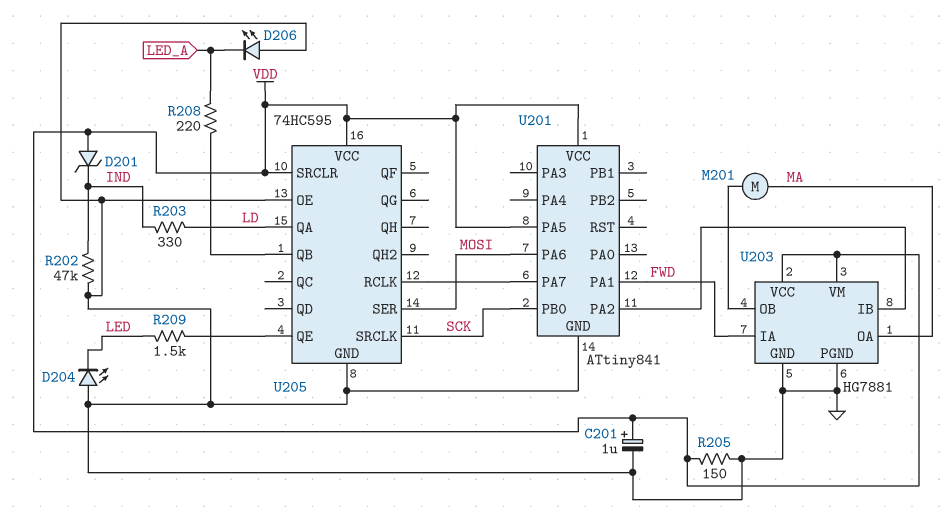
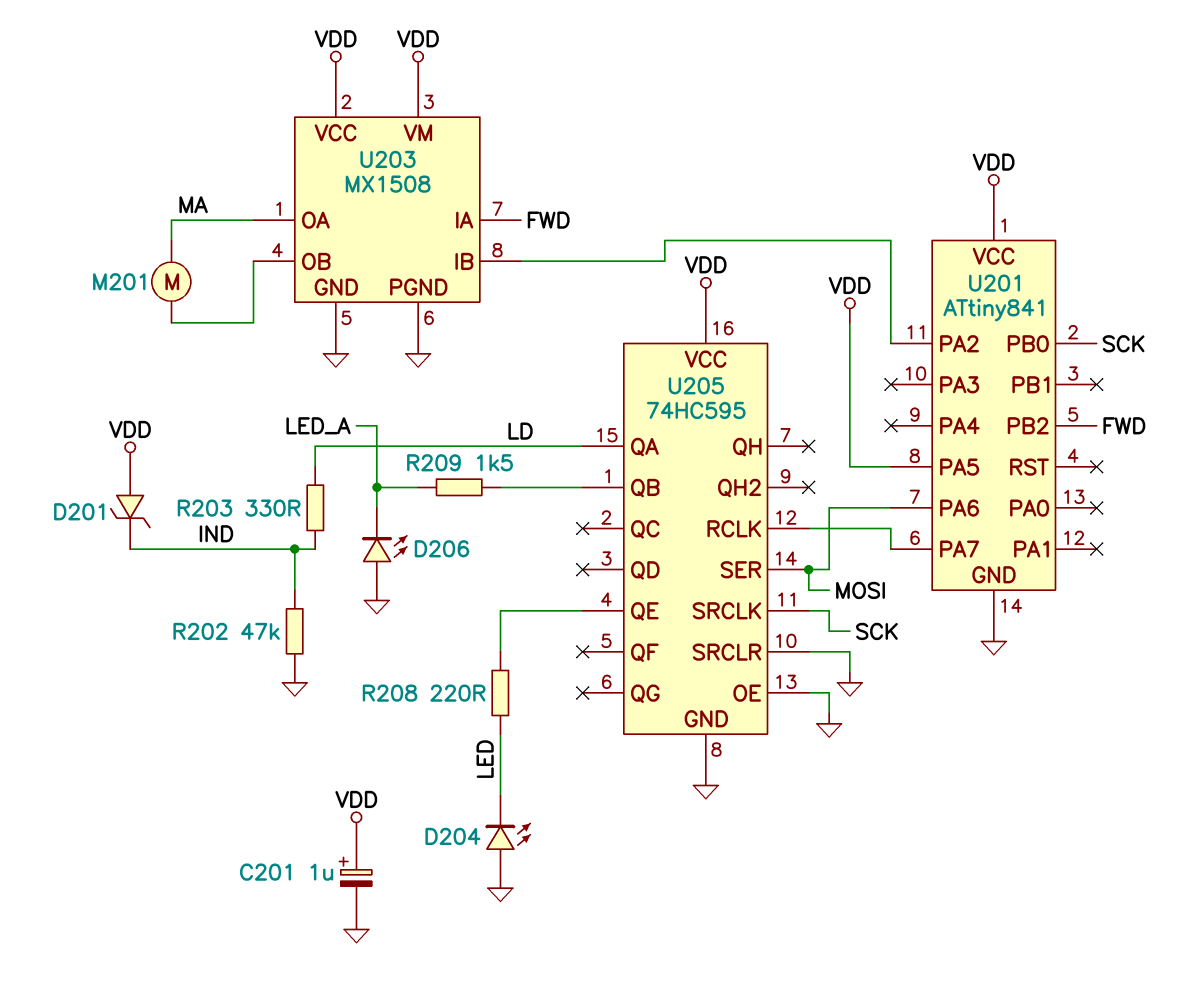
R205: 150 (GND, VDD) -> none
R208: 220 (LED_A, U205/QB) -> 220 (LED, U205/QE)
R209: 1.5k (LED, U205/QE) -> 1.5k (LED_A, U205/QB)
U201 pin PA1: FWD -> none
U201 pin PB2: none -> FWD
U203: HG7881 -> MX1508
U205 pin SRCLR: VDD -> GND

